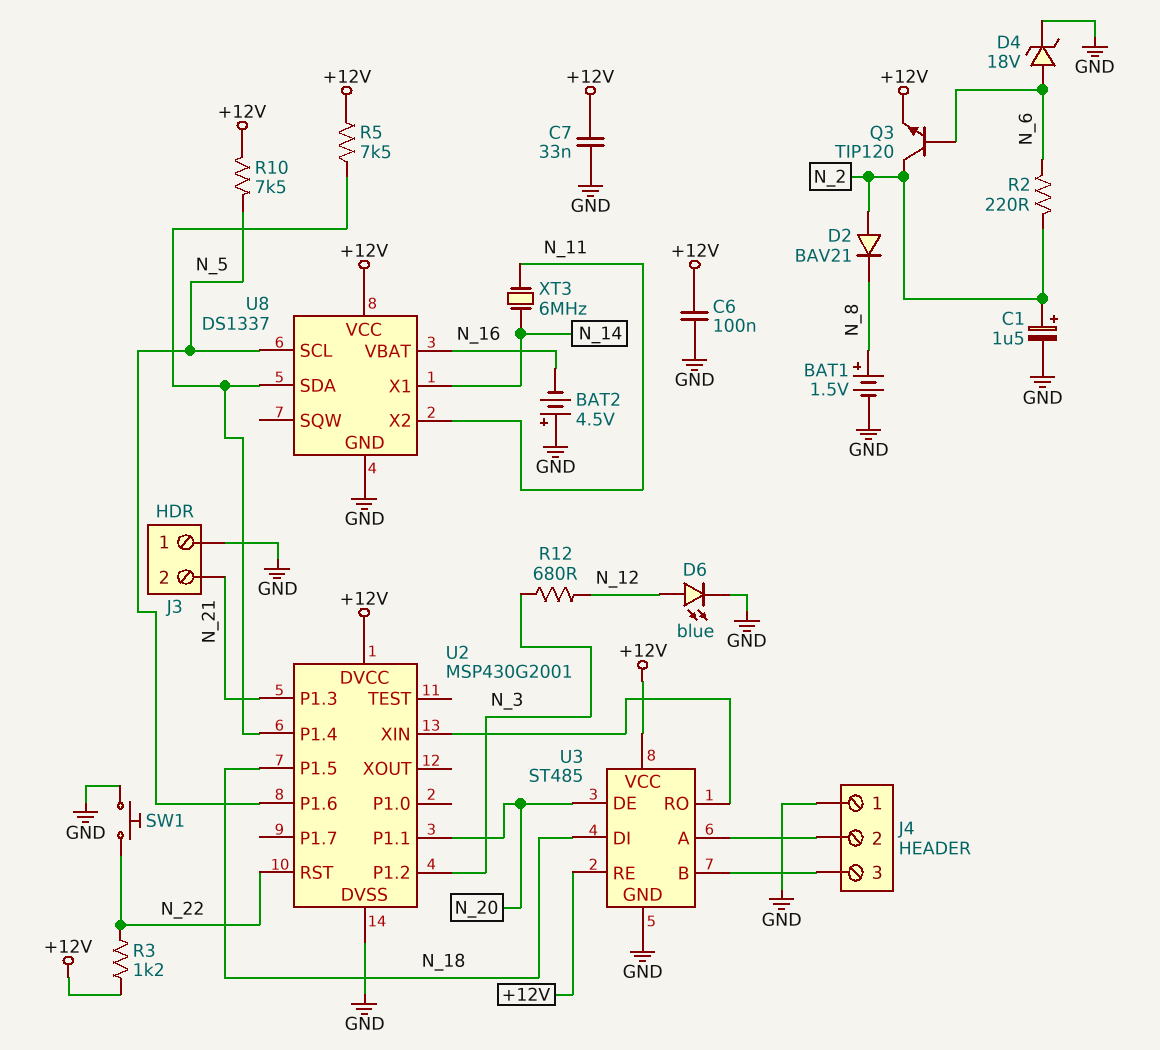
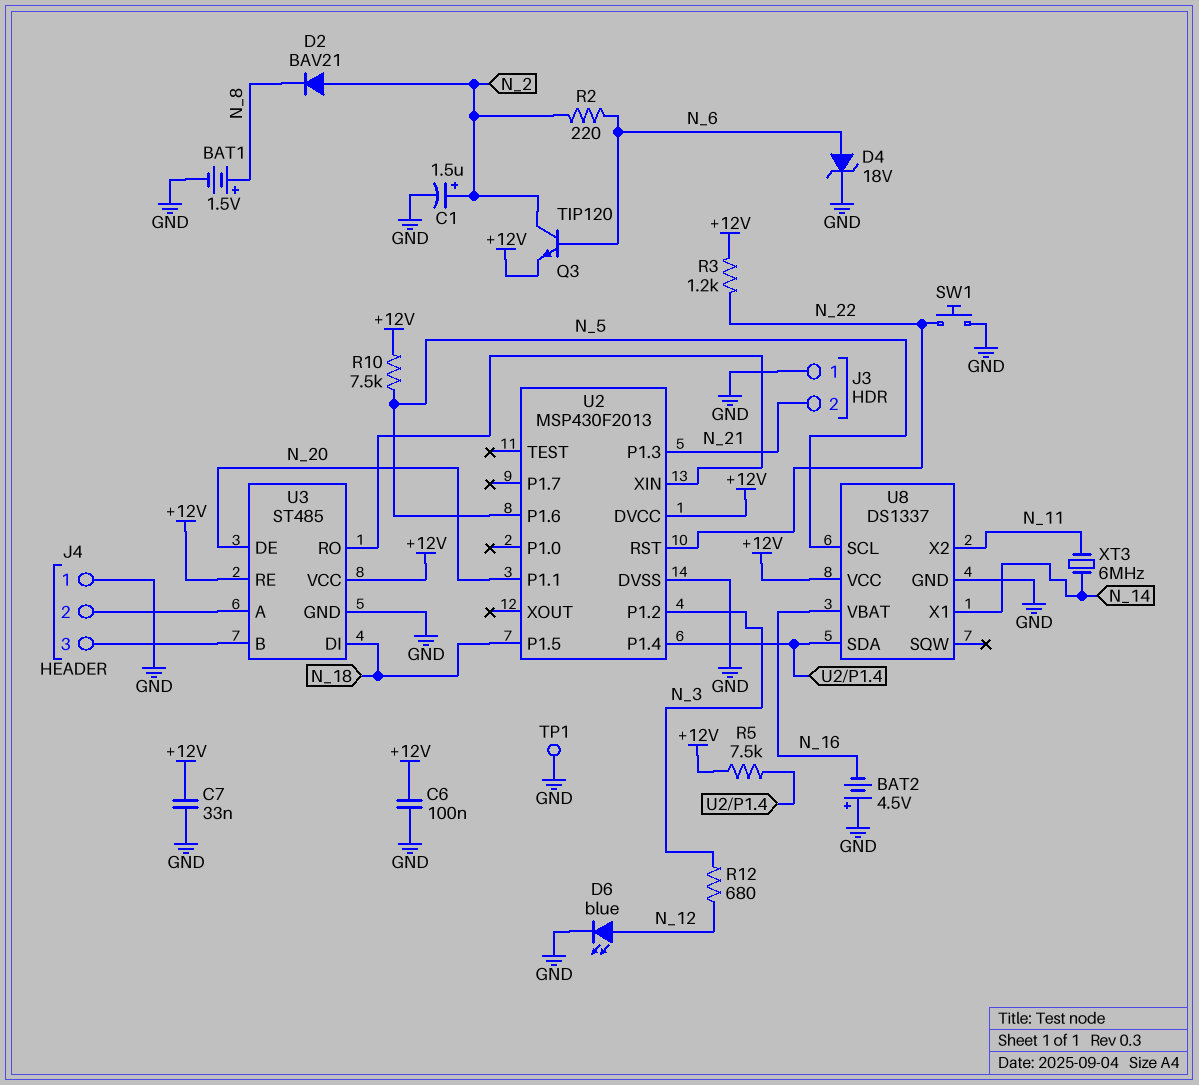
TP1: none -> test point (GND)
U2: MSP430G2001 -> MSP430F2013

